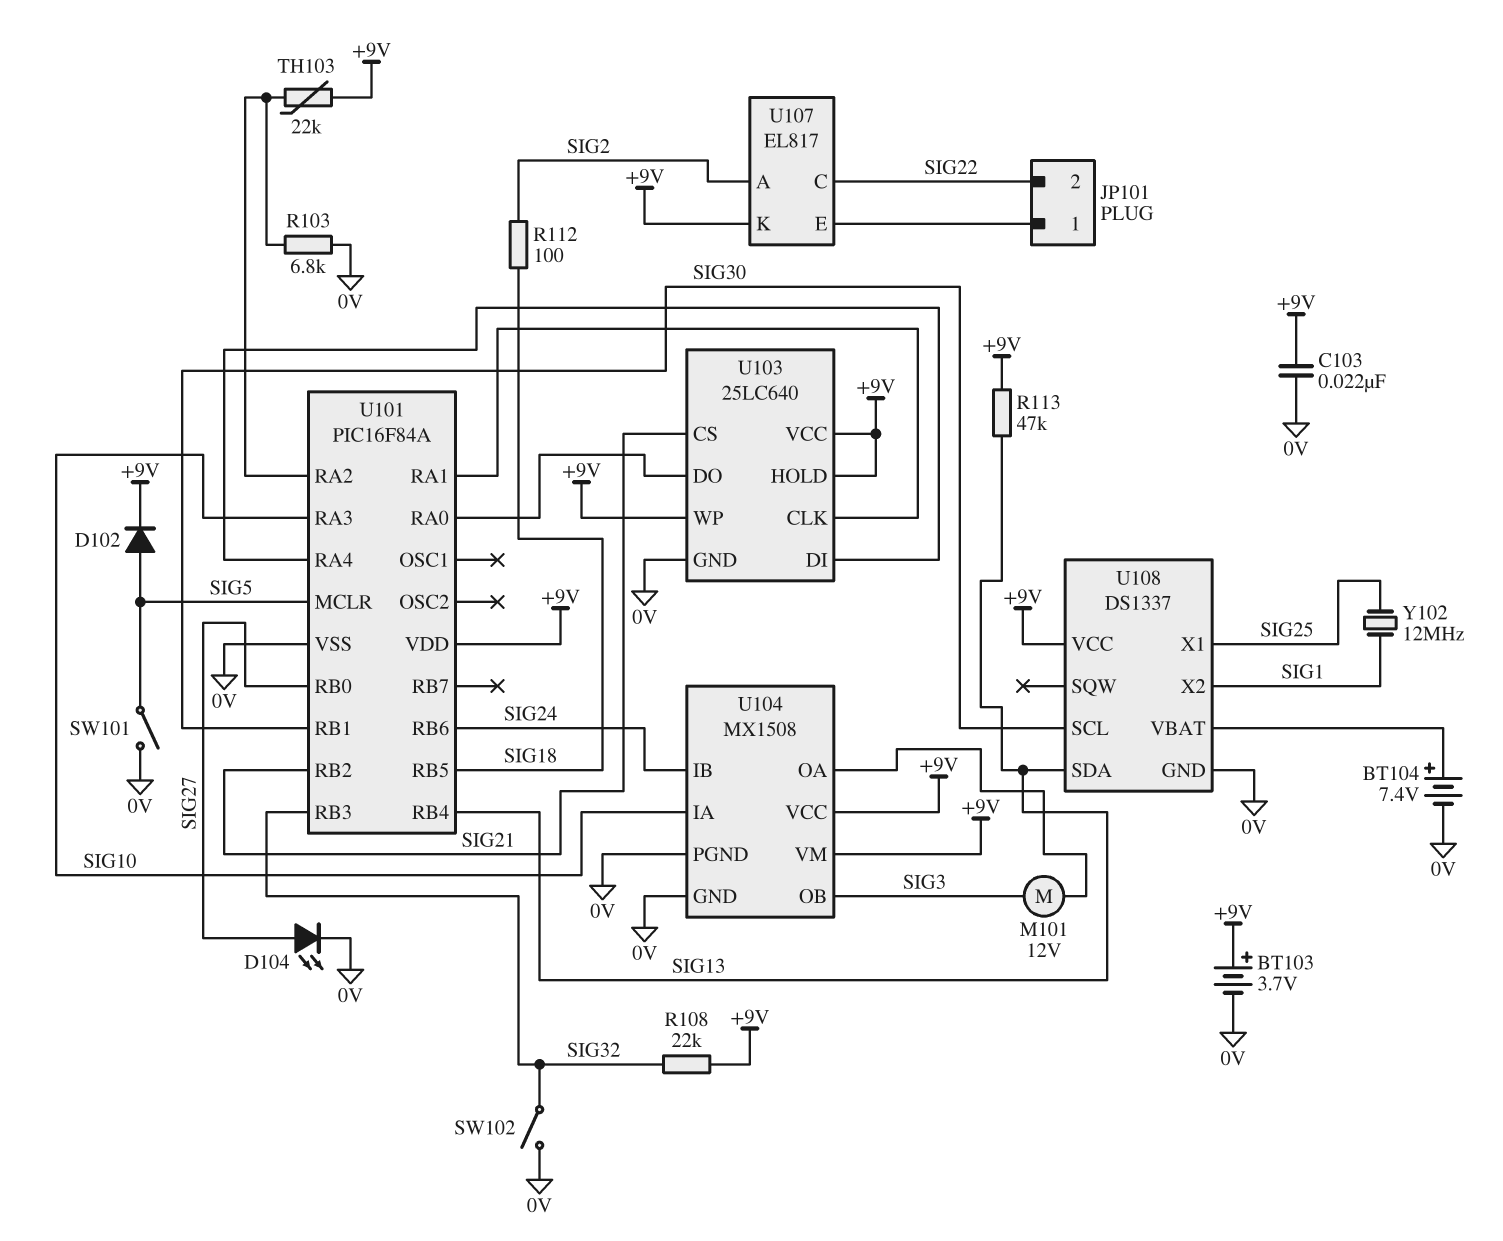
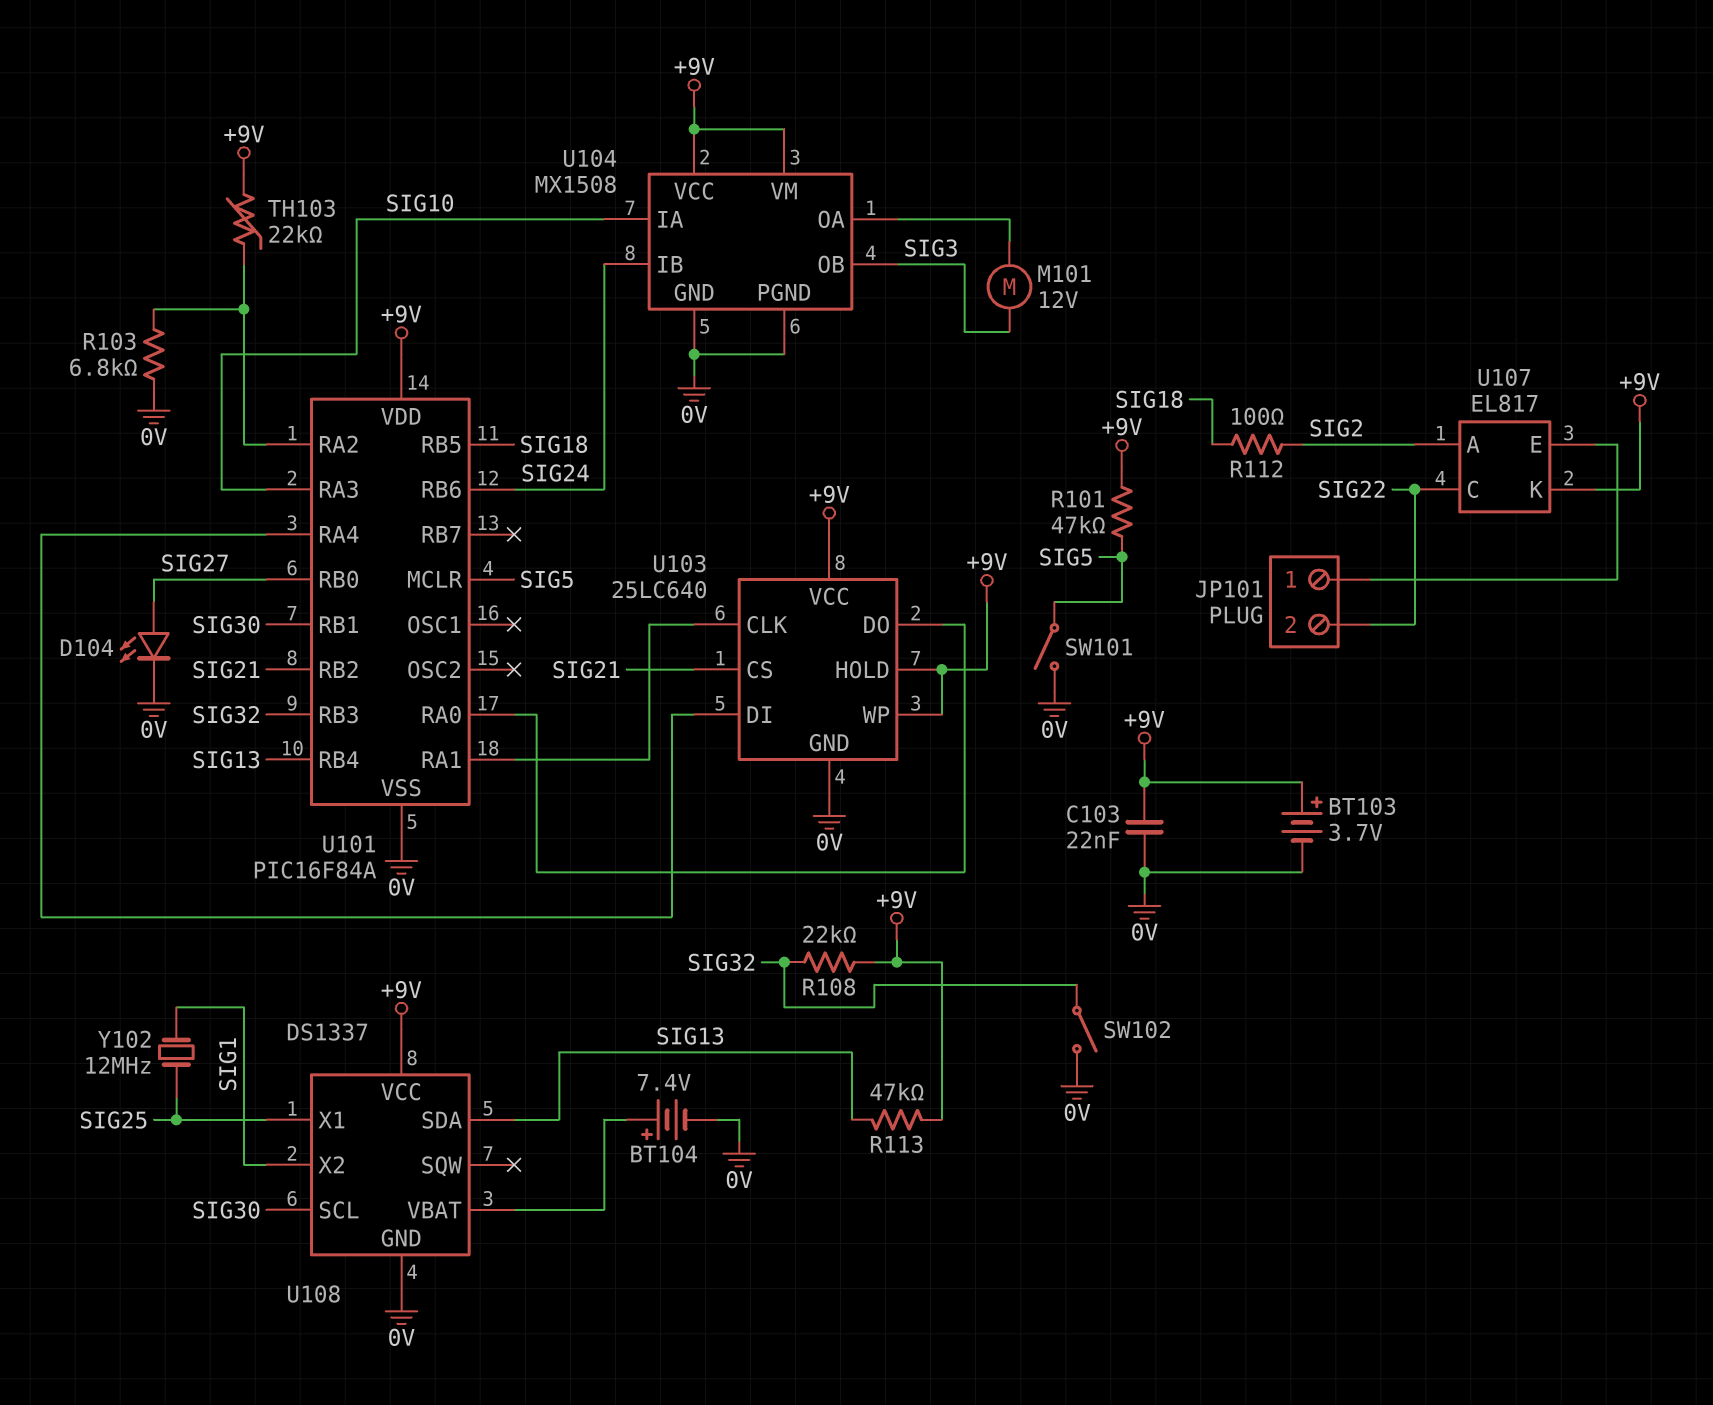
D102: diode (A SIG5, K +9V) -> none
R101: none -> 47k (+9V, SIG5)

